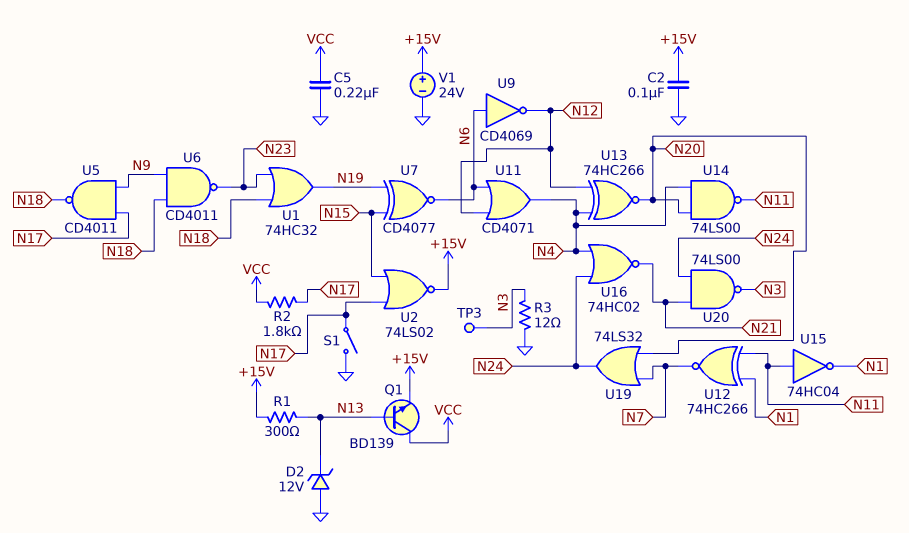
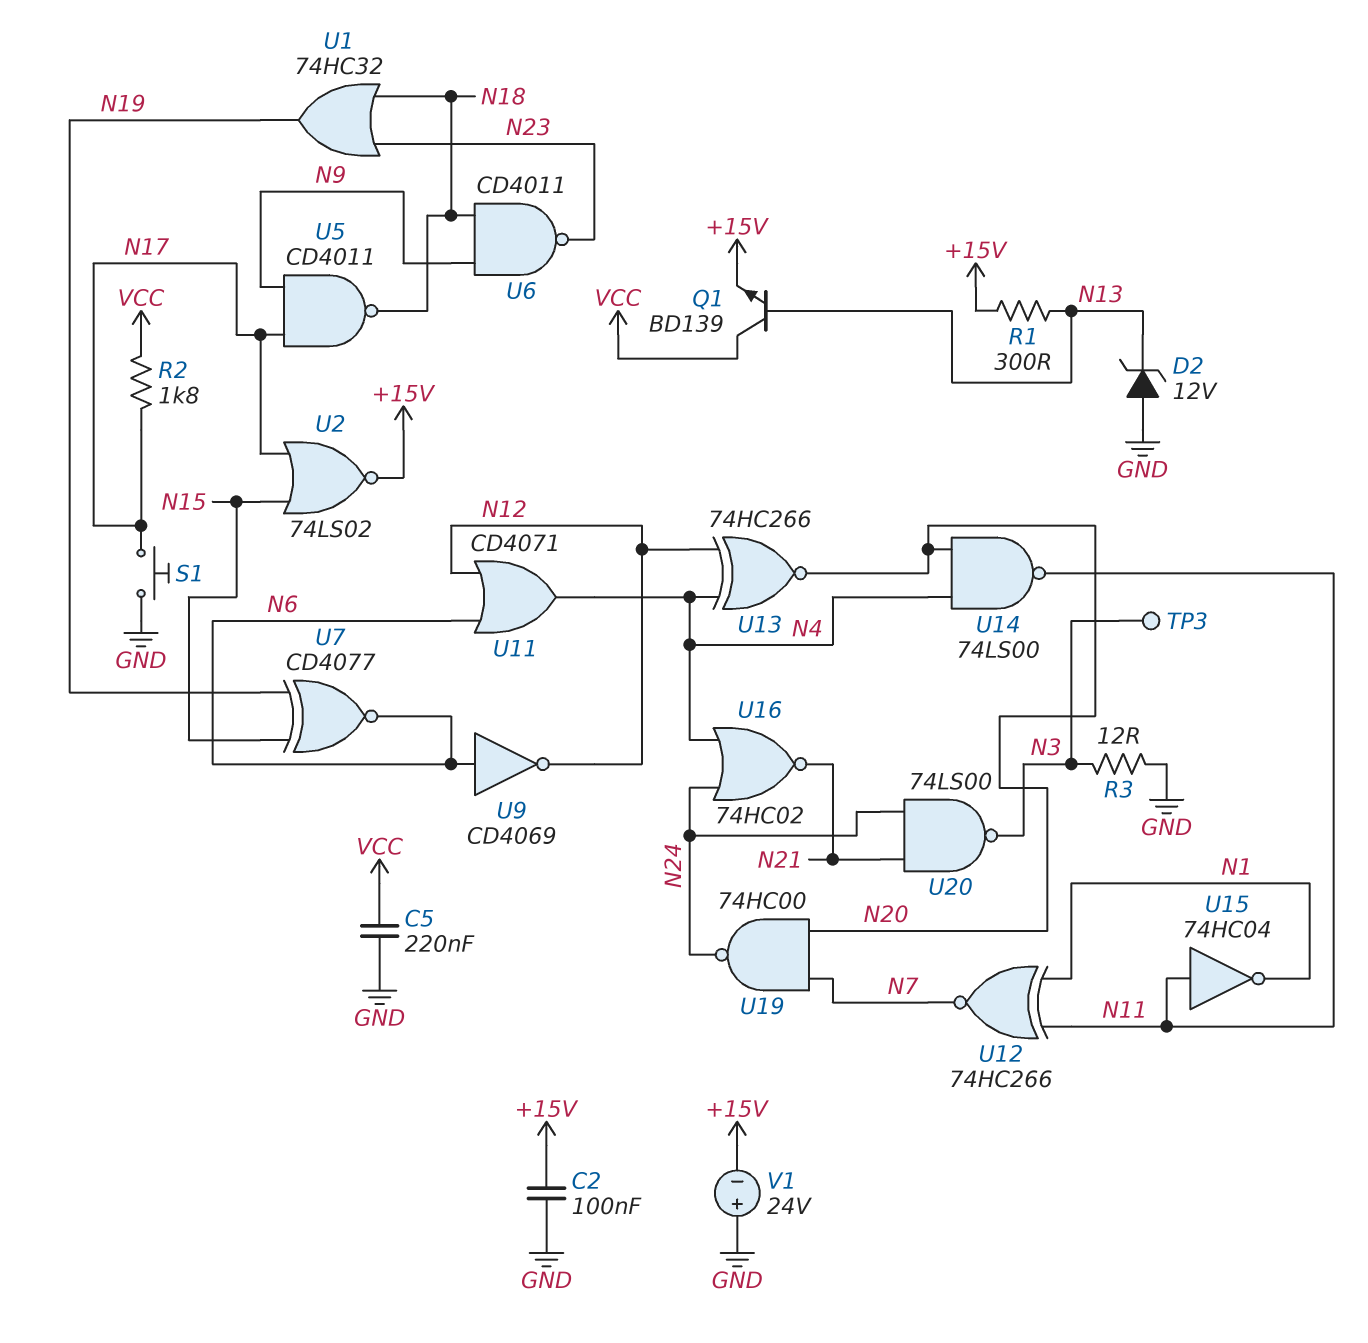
S1: switch (GND, N17) -> button (GND, N17)
U19: OR 74LS32 (in N7, in N20, out N24) -> NAND 74HC00 (in N7, in N20, out N24)
V1: 24V (plus +15V, minus GND) -> 24V (plus GND, minus +15V)

